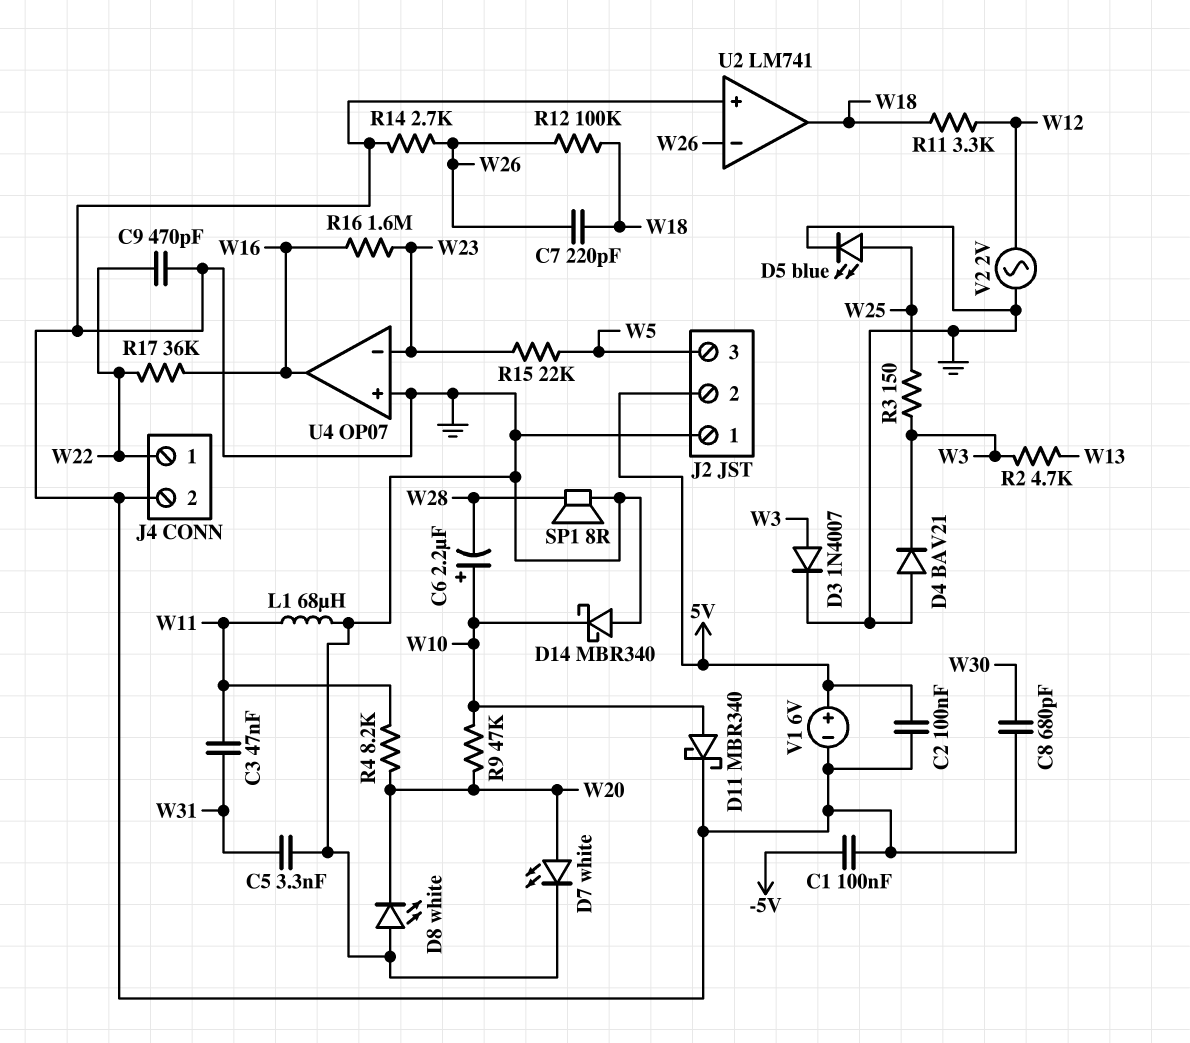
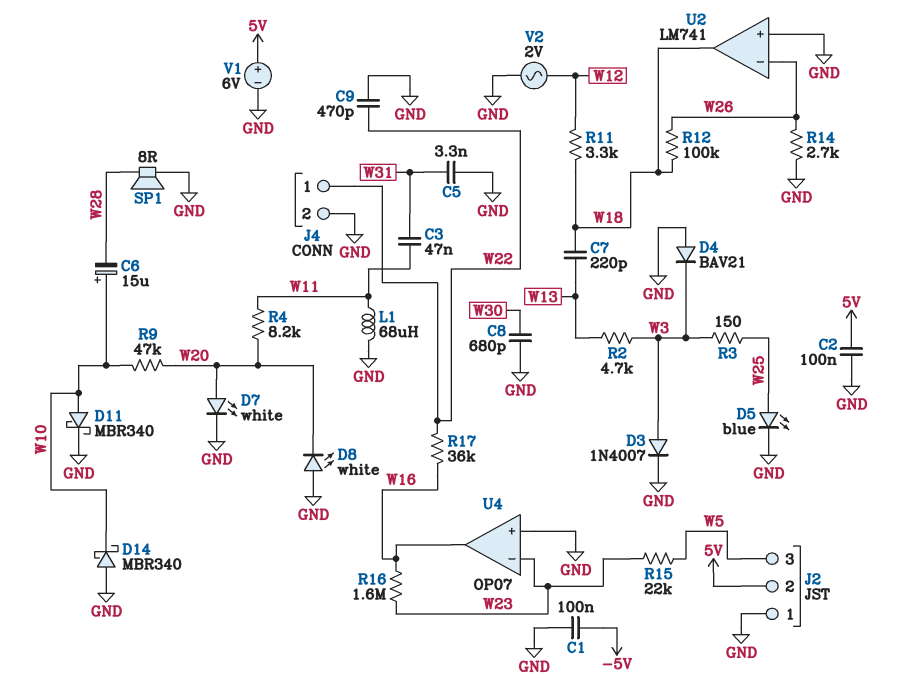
C6: 2.2uF (plus W10, minus W28) -> 15uF (plus W10, minus W28)
C7: 220pF (W18, W26) -> 220pF (W13, W18)

